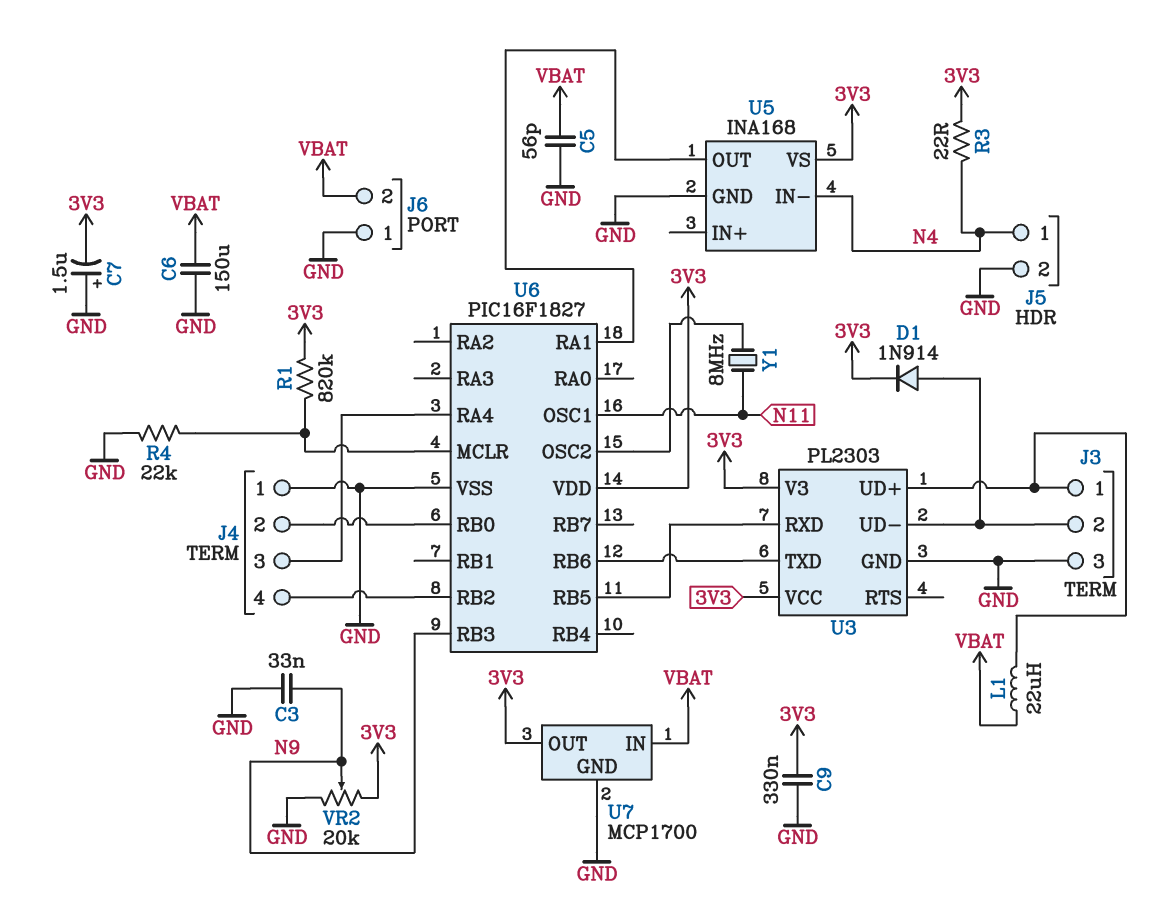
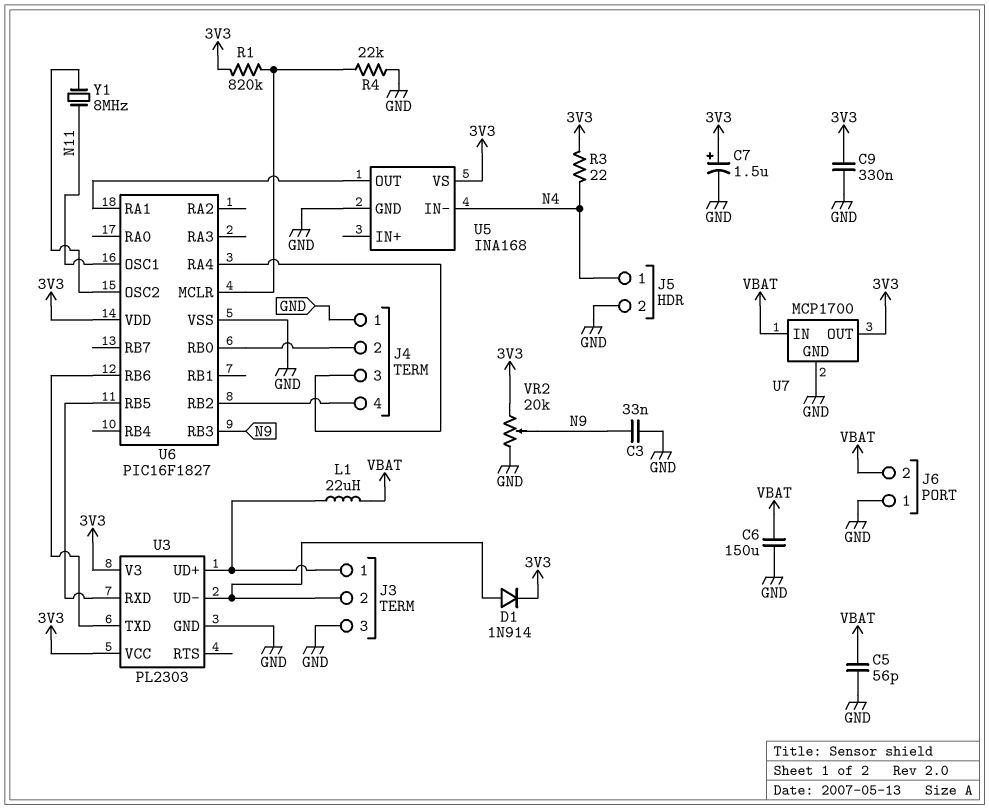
C7: 1.5uF (plus GND, minus 3V3) -> 1.5uF (plus 3V3, minus GND)

